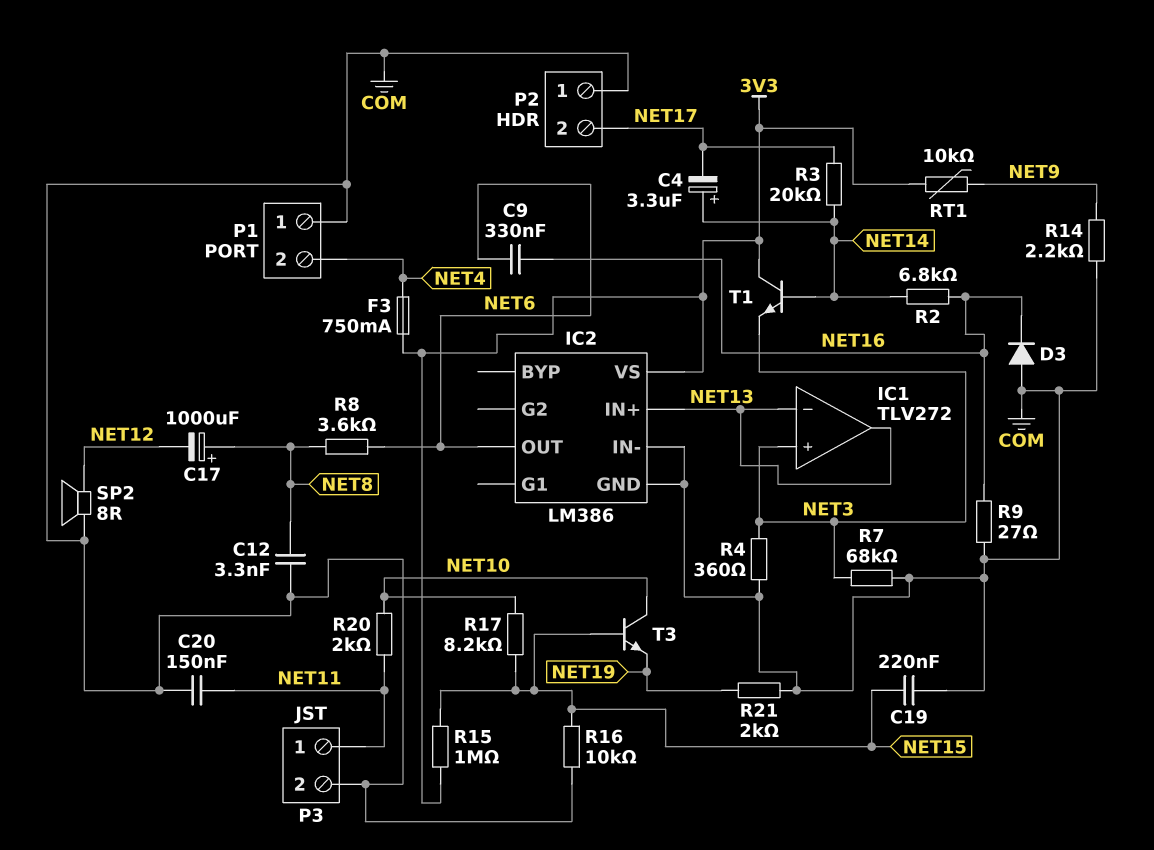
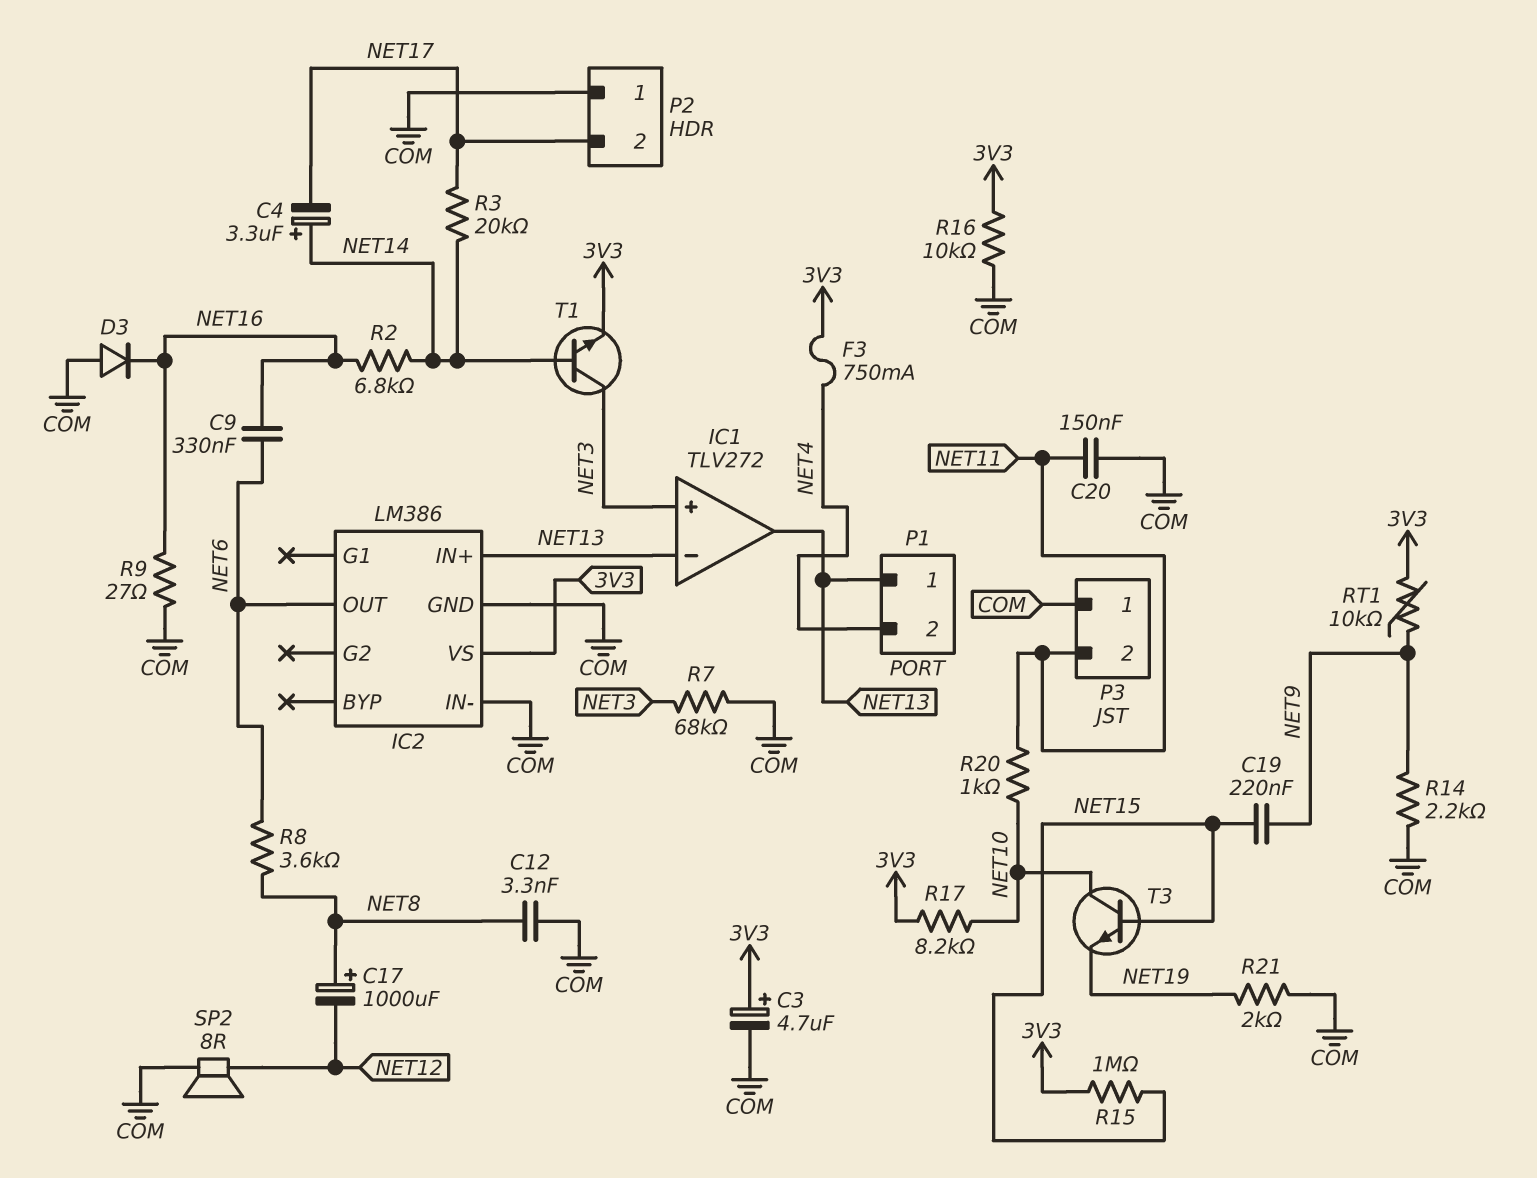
C3: none -> 4.7uF (plus 3V3, minus COM)
C19: 220nF (COM, NET15) -> 220nF (NET9, NET15)
P1 pin 1: COM -> NET13
P3 pin 1: NET11 -> COM
P3 pin 2: COM -> NET11
R4: 360 (COM, NET3) -> none
R16: 10k (COM, NET15) -> 10k (3V3, COM)
R17: 8.2k (NET10, NET15) -> 8.2k (3V3, NET10)
R20: 2k (NET10, NET11) -> 1k (NET10, NET11)
T1: NPN (B NET14, C 3V3, E NET3) -> NPN (B NET14, C NET3, E 3V3)

